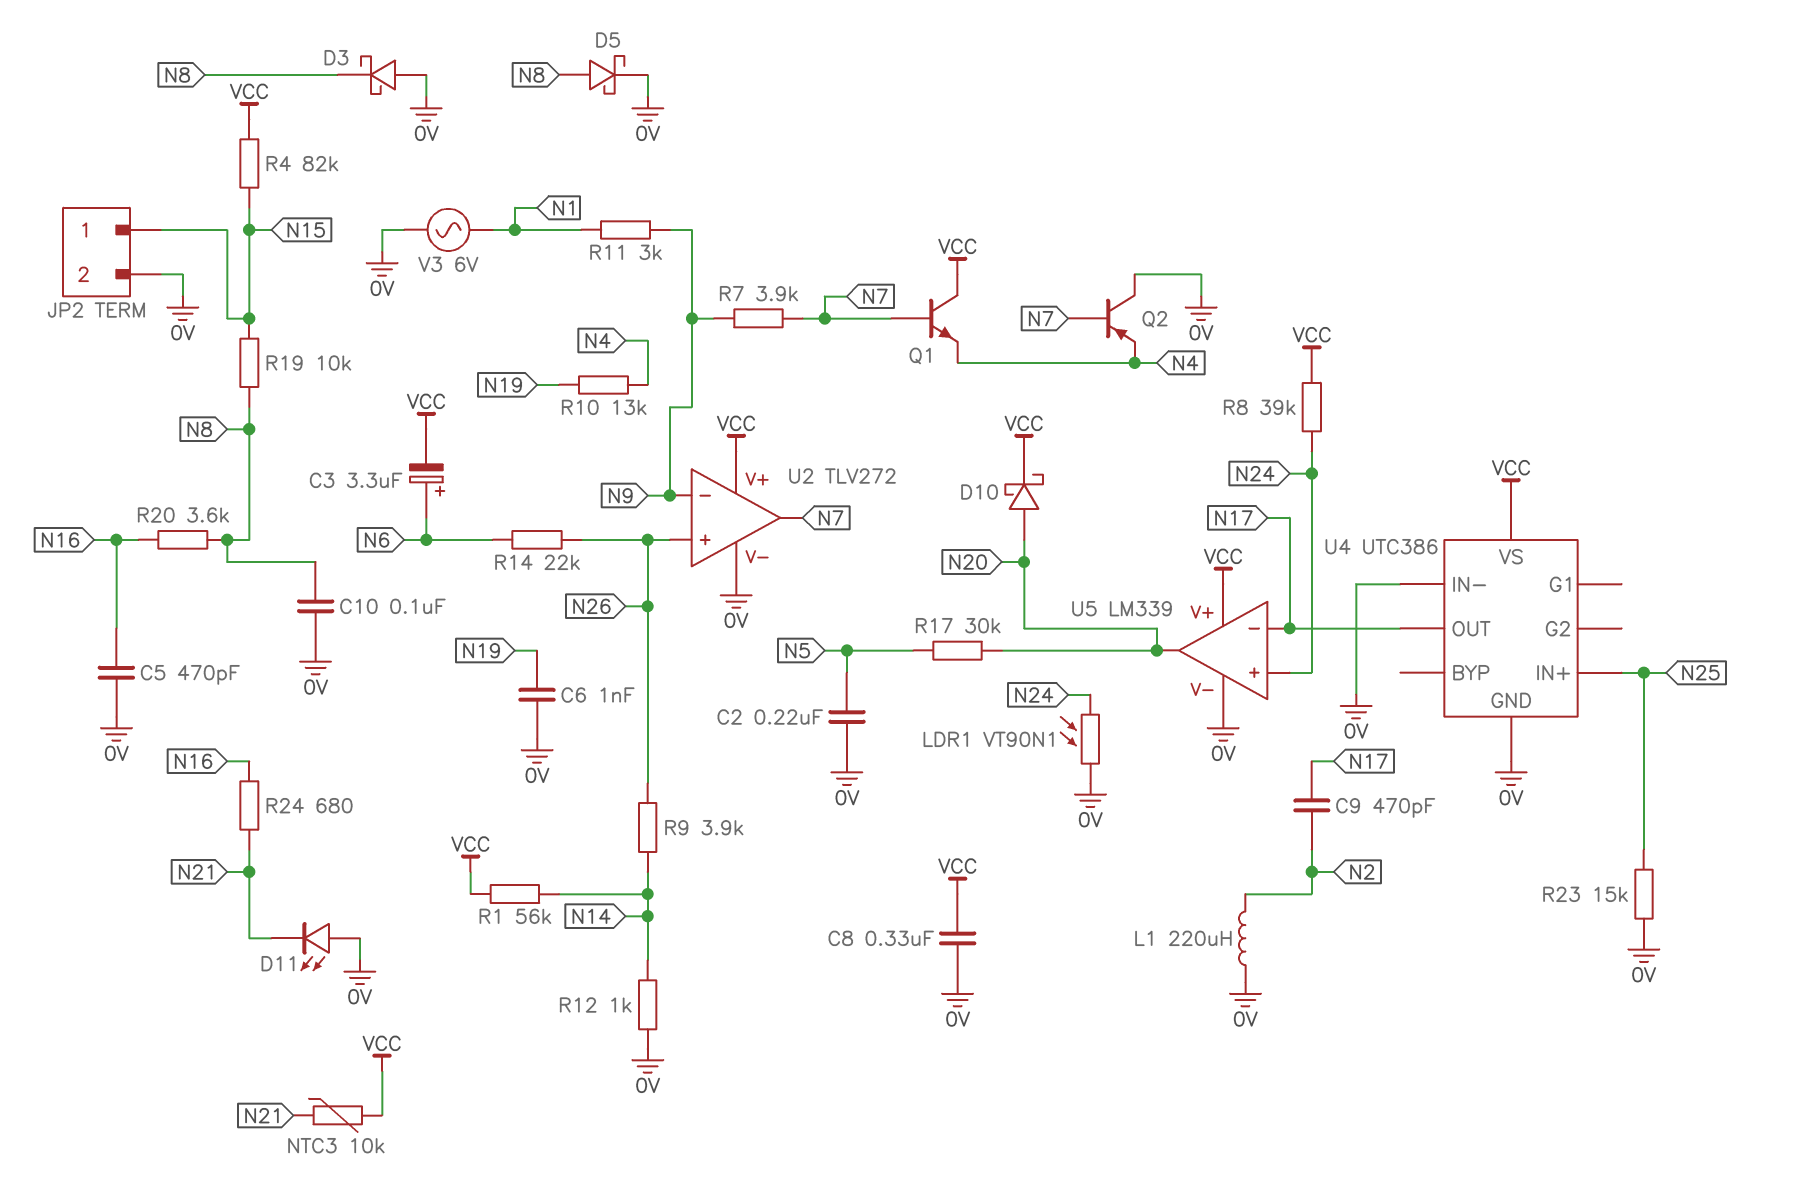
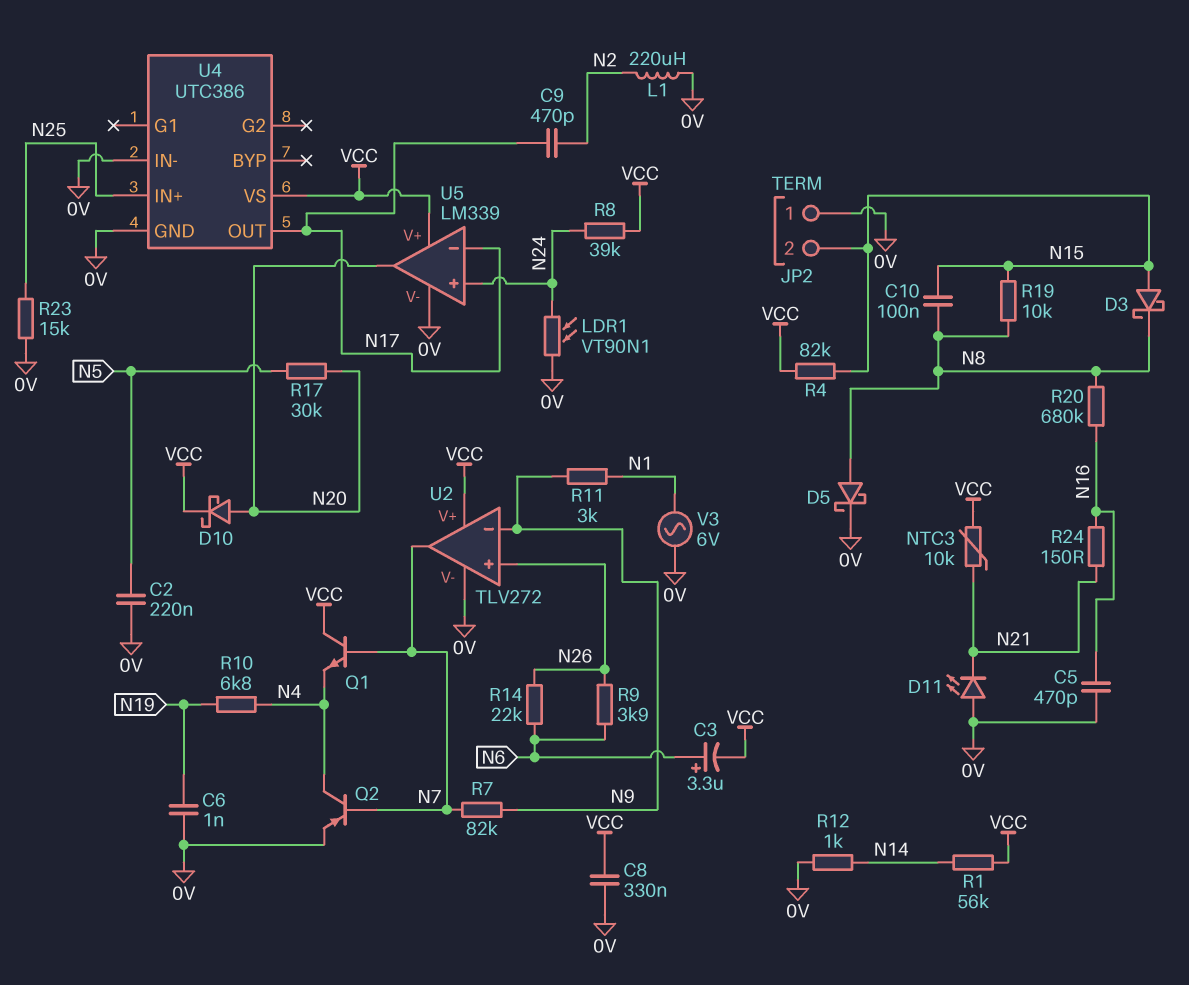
C10: 100nF (0V, N8) -> 100nF (N8, N15)
D3: schottky (A 0V, K N8) -> schottky (A N15, K N8)
JP2 pin 1: N15 -> 0V
JP2 pin 2: 0V -> N15
Q2: PNP (B N7, C 0V, E N4) -> PNP (B N7, C N4, E 0V)
R7: 3.9k (N7, N9) -> 82k (N7, N9)
R9: 3.9k (N14, N26) -> 3.9k (N6, N26)
R10: 13k (N4, N19) -> 6.8k (N4, N19)
R20: 3.6k (N8, N16) -> 680k (N8, N16)
R24: 680 (N16, N21) -> 150 (N16, N21)

